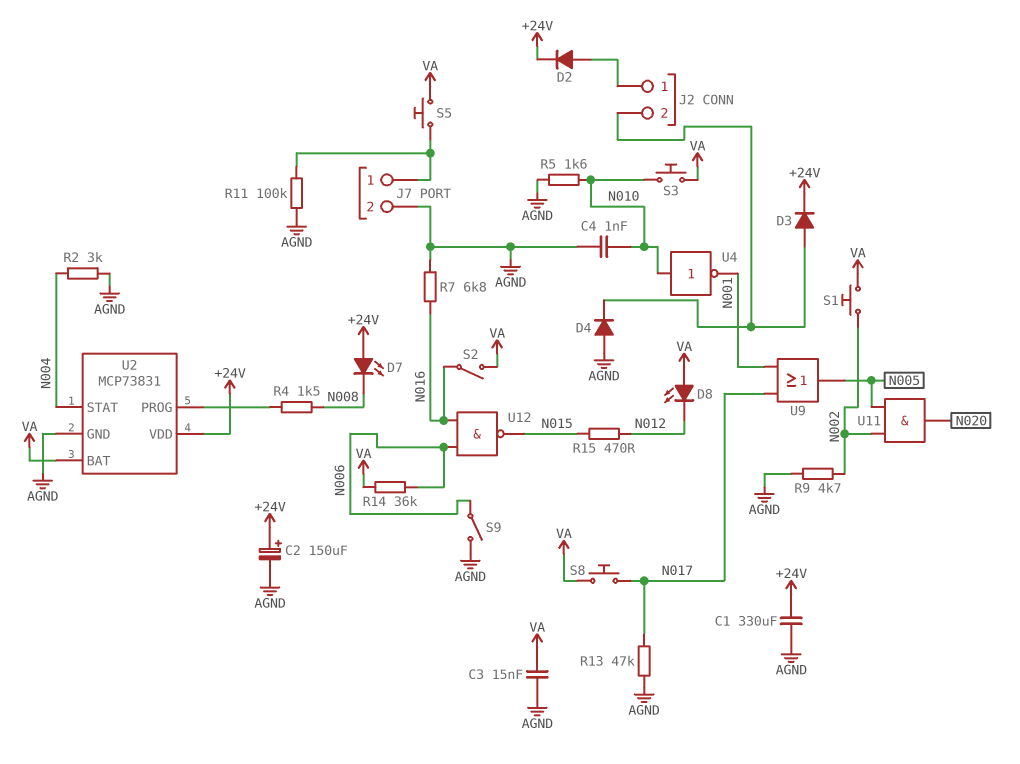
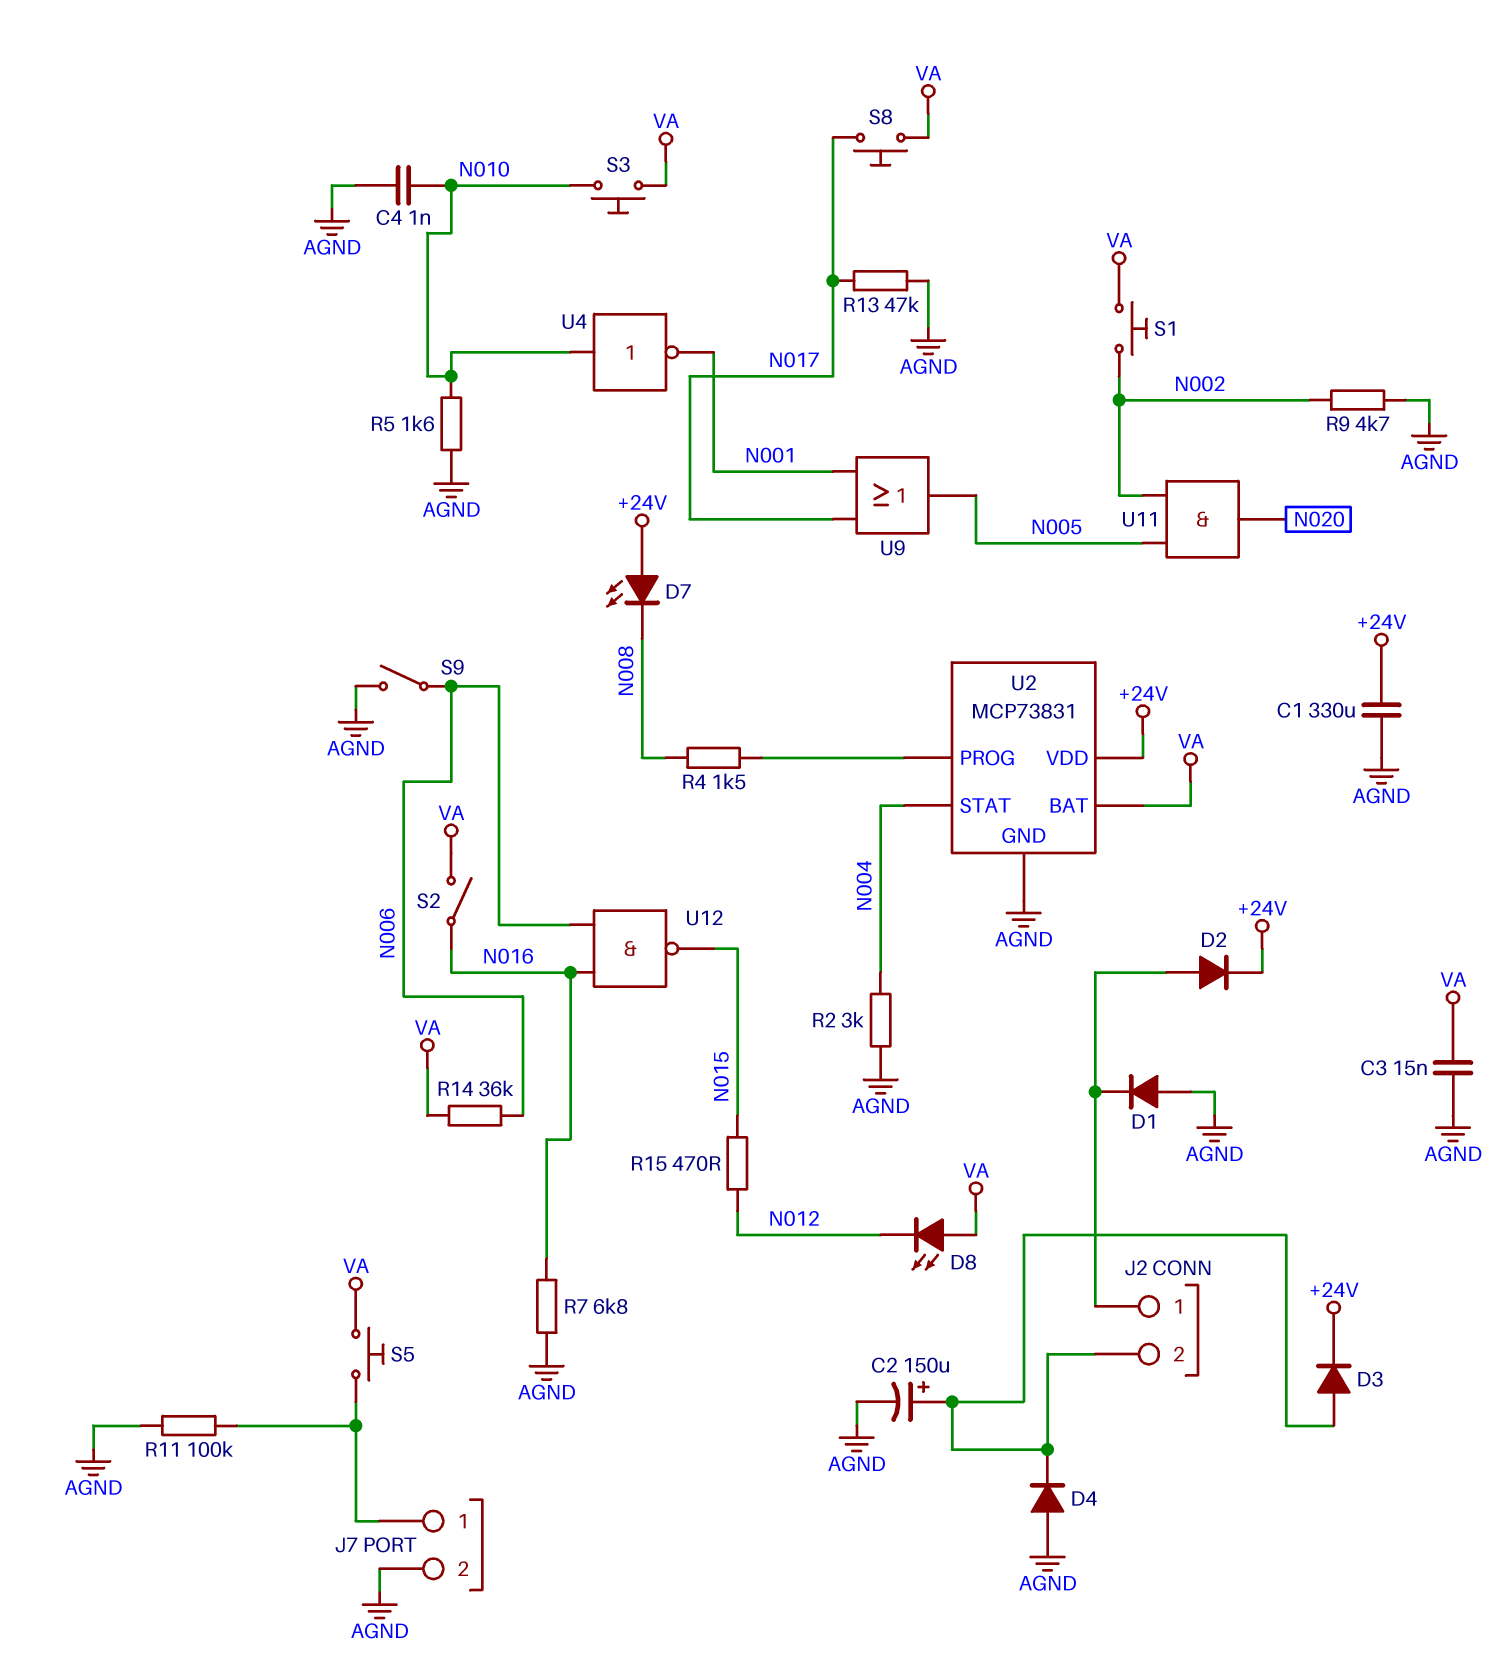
C2: 150uF (plus +24V, minus AGND) -> 150uF (plus J2/2, minus AGND)
D1: none -> diode (A AGND, K J2/1)

